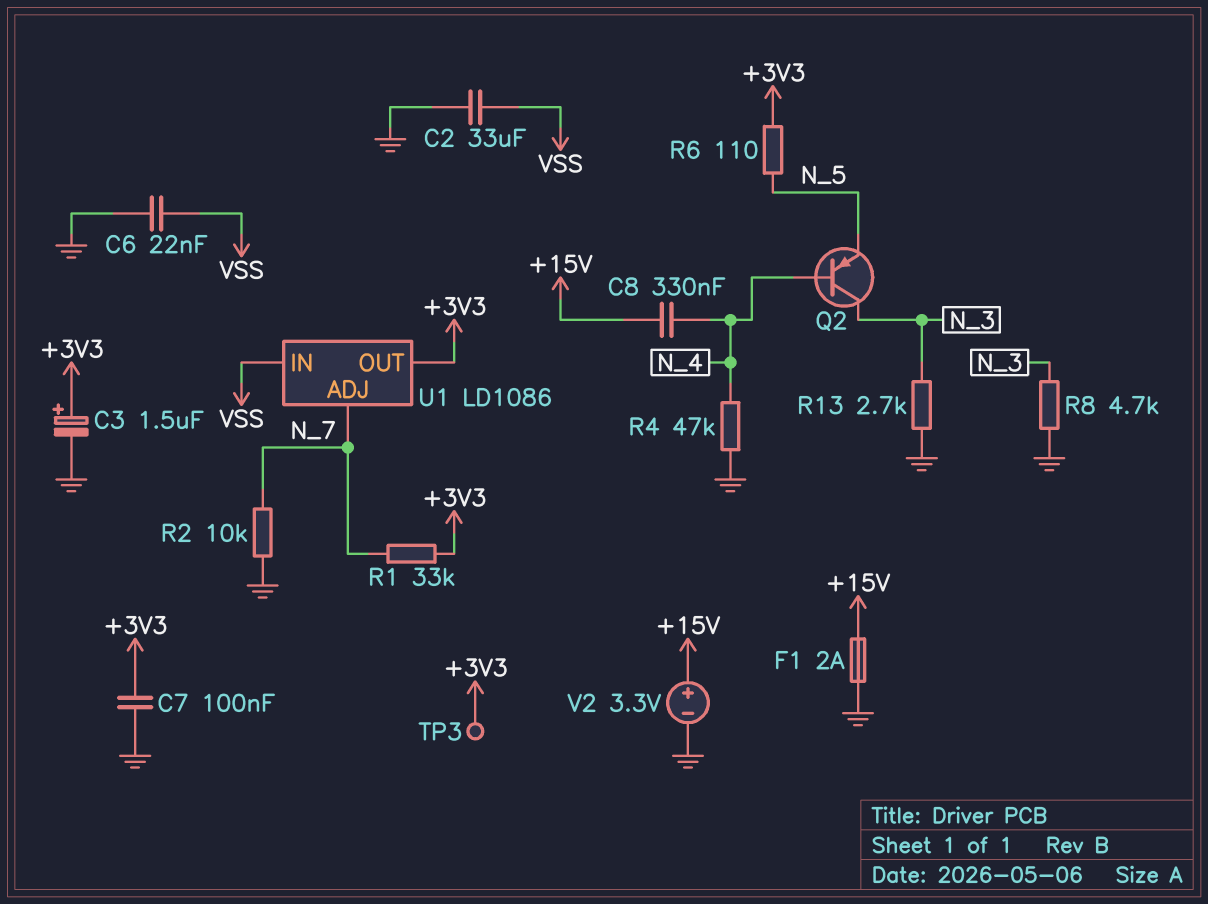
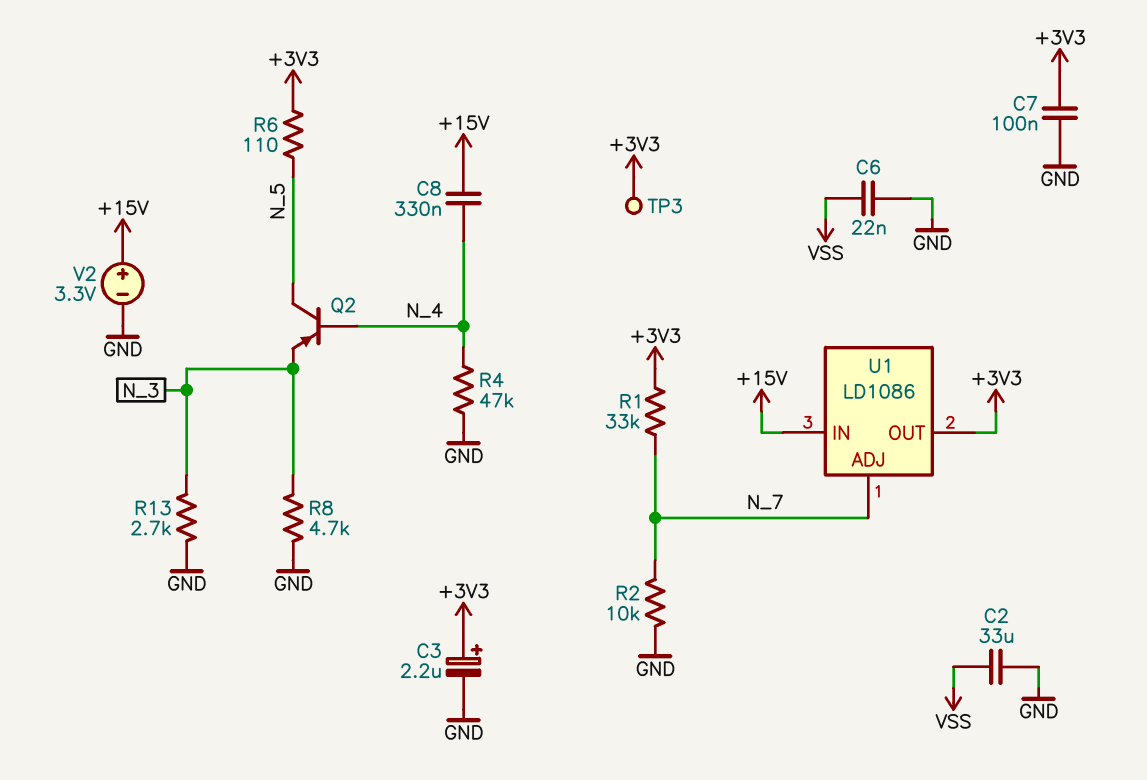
C3: 1.5uF (plus +3V3, minus GND) -> 2.2uF (plus +3V3, minus GND)
F1: 2A (+15V, GND) -> none
Q2: PNP (B N_4, C N_3, E N_5) -> PNP (B N_4, C N_5, E N_3)
U1 pin IN: VSS -> +15V

